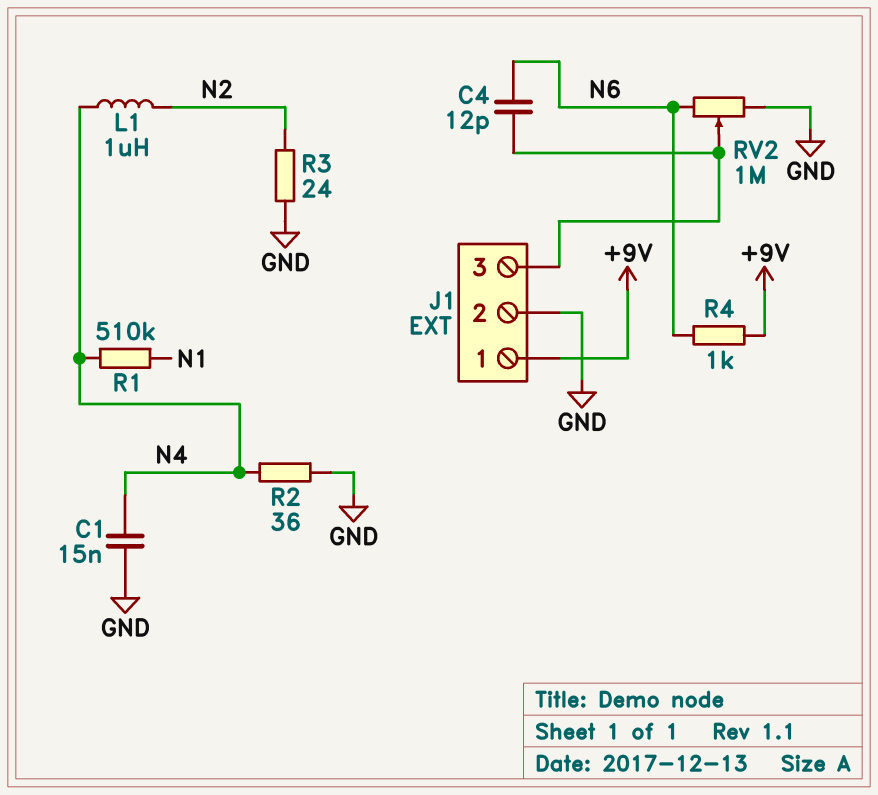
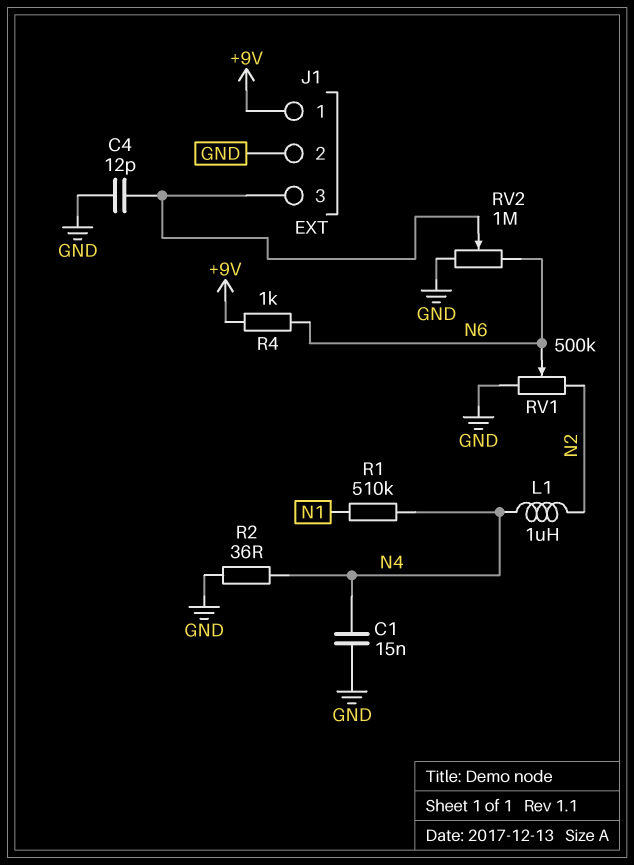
C4: 12pF (J1/3, N6) -> 12pF (GND, J1/3)
R3: 24 (GND, N2) -> none
RV1: none -> 500k (GND, N2, wiper N6)

